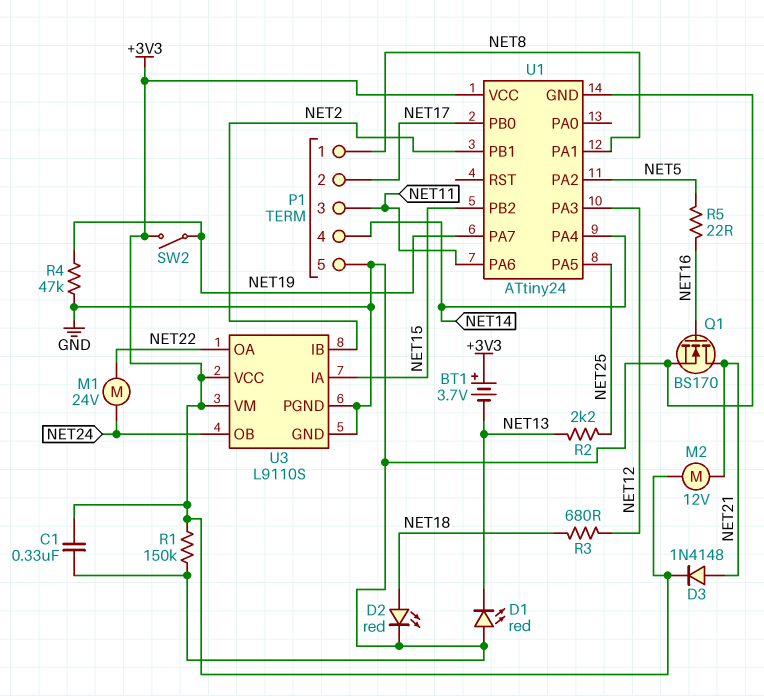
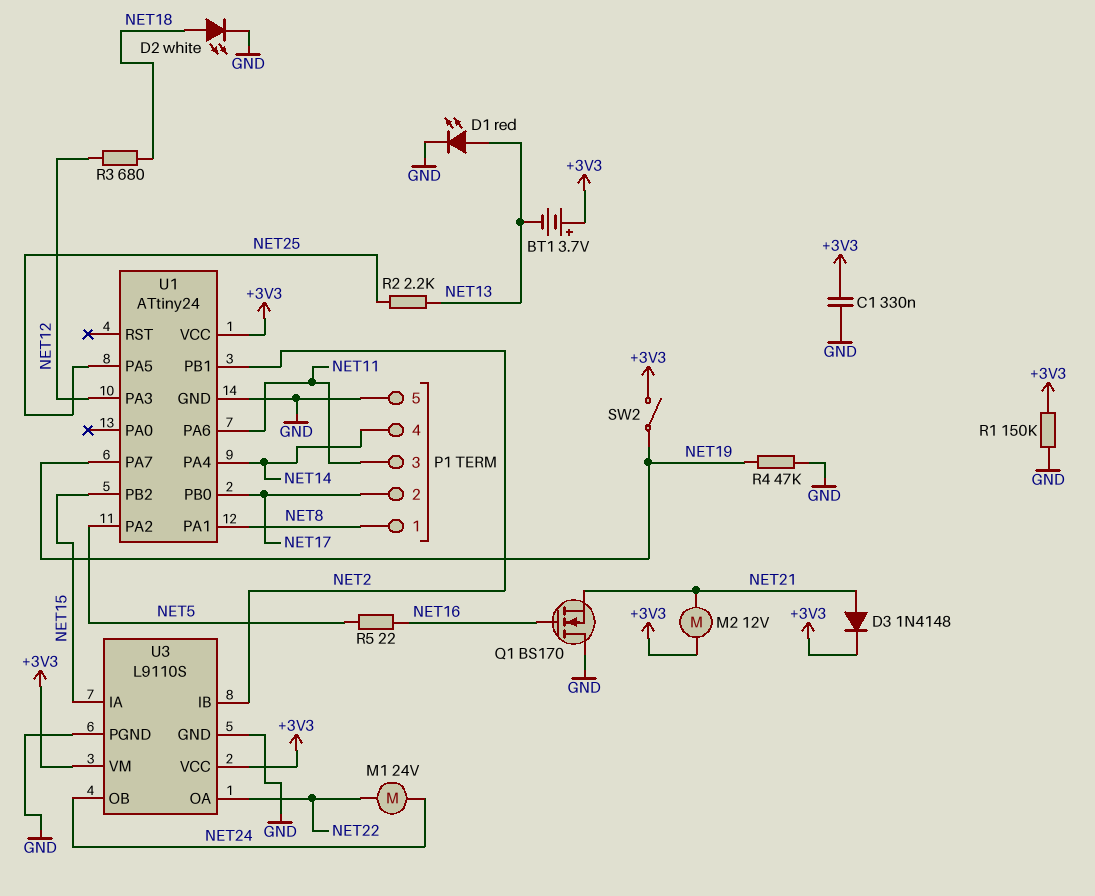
D1: LED red (A GND, K NET13) -> LED red (A NET13, K GND)
D2: LED red (A NET18, K GND) -> LED white (A NET18, K GND)
Q1: NMOS BS170 (G NET16, D NET21, S GND) -> NMOS BS170 (G NET16, D GND, S NET21)

